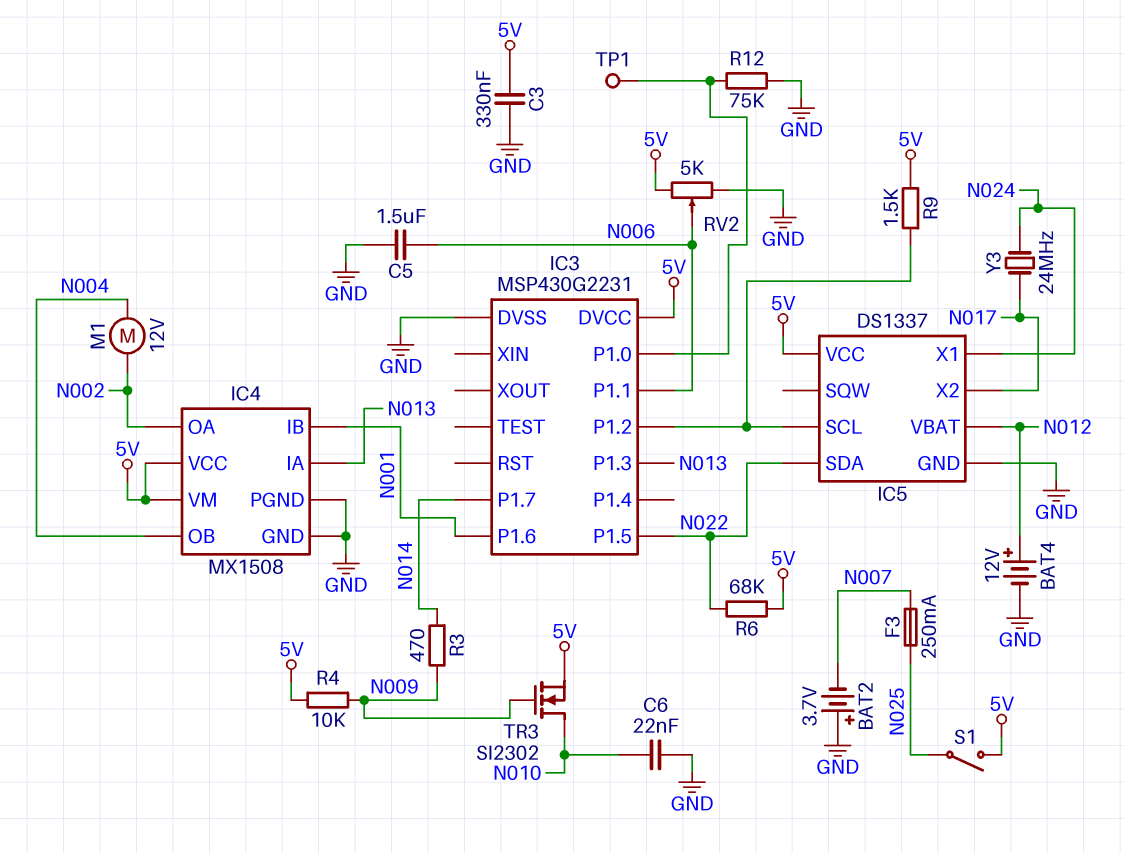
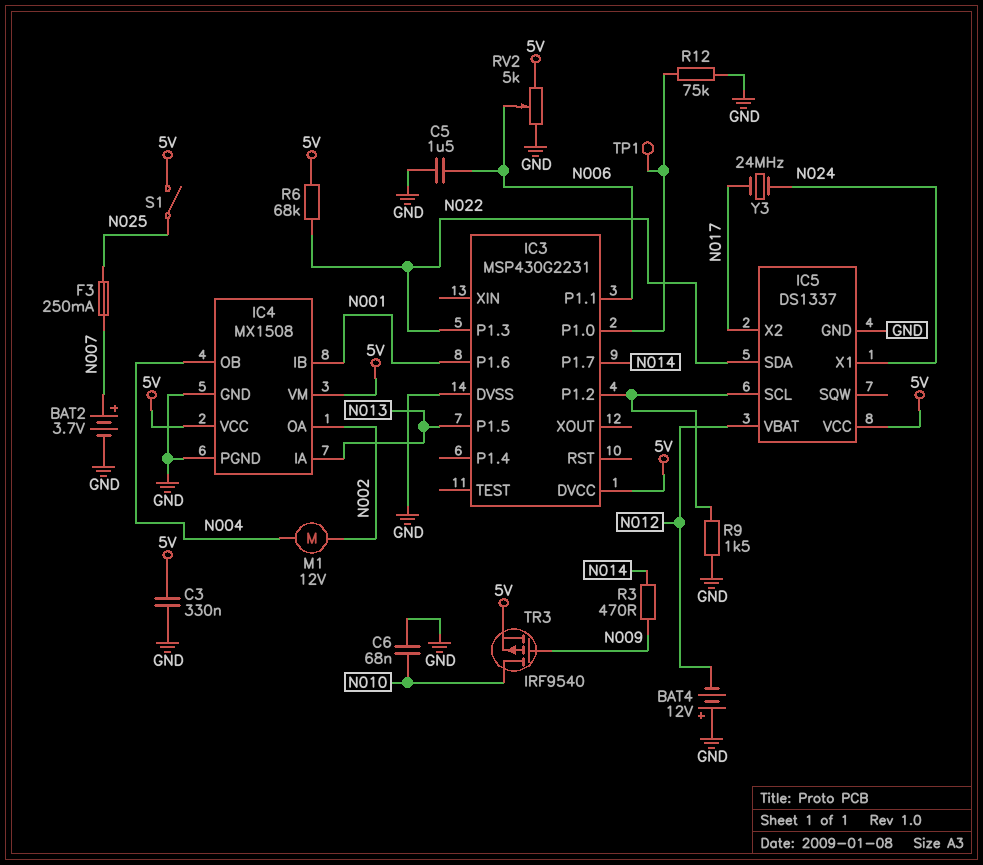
BAT2: 3.7V (plus GND, minus N007) -> 3.7V (plus N007, minus GND)
BAT4: 12V (plus N012, minus GND) -> 12V (plus GND, minus N012)
C6: 22nF (GND, N010) -> 68nF (GND, N010)
IC3 pin P1.3: N013 -> N022
IC3 pin P1.5: N022 -> N013
R4: 10k (5V, N009) -> none
R9: 1.5k (5V, IC3/P1.2) -> 1.5k (GND, IC3/P1.2)
TR3: NMOS SI2302 (G N009, D N010, S 5V) -> PMOS IRF9540 (G N009, D N010, S 5V)

